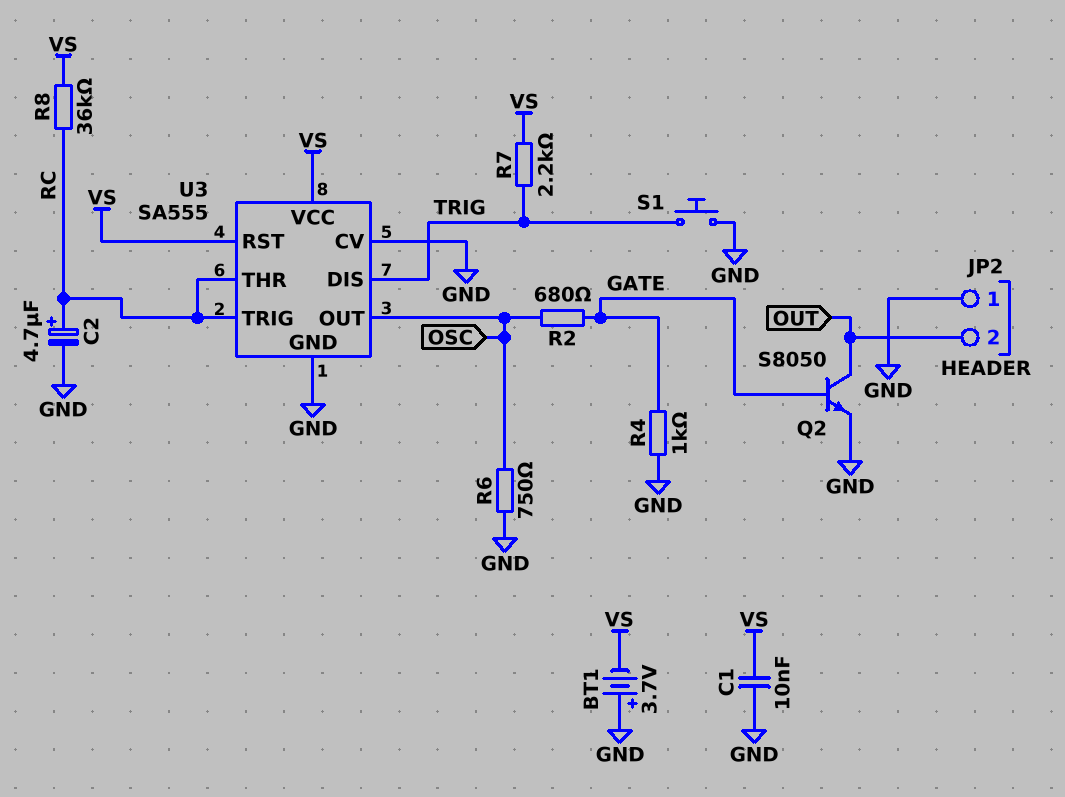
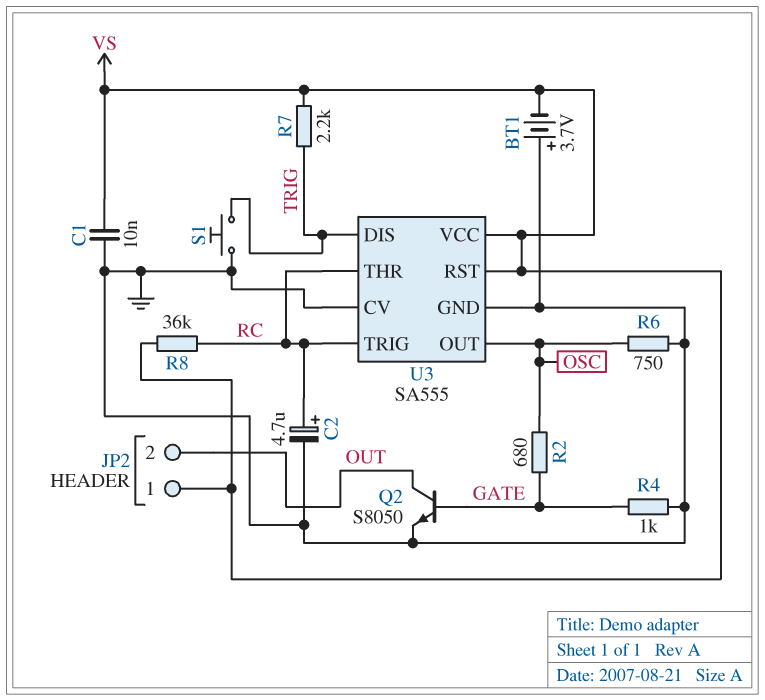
JP2 pin 1: GND -> VS

